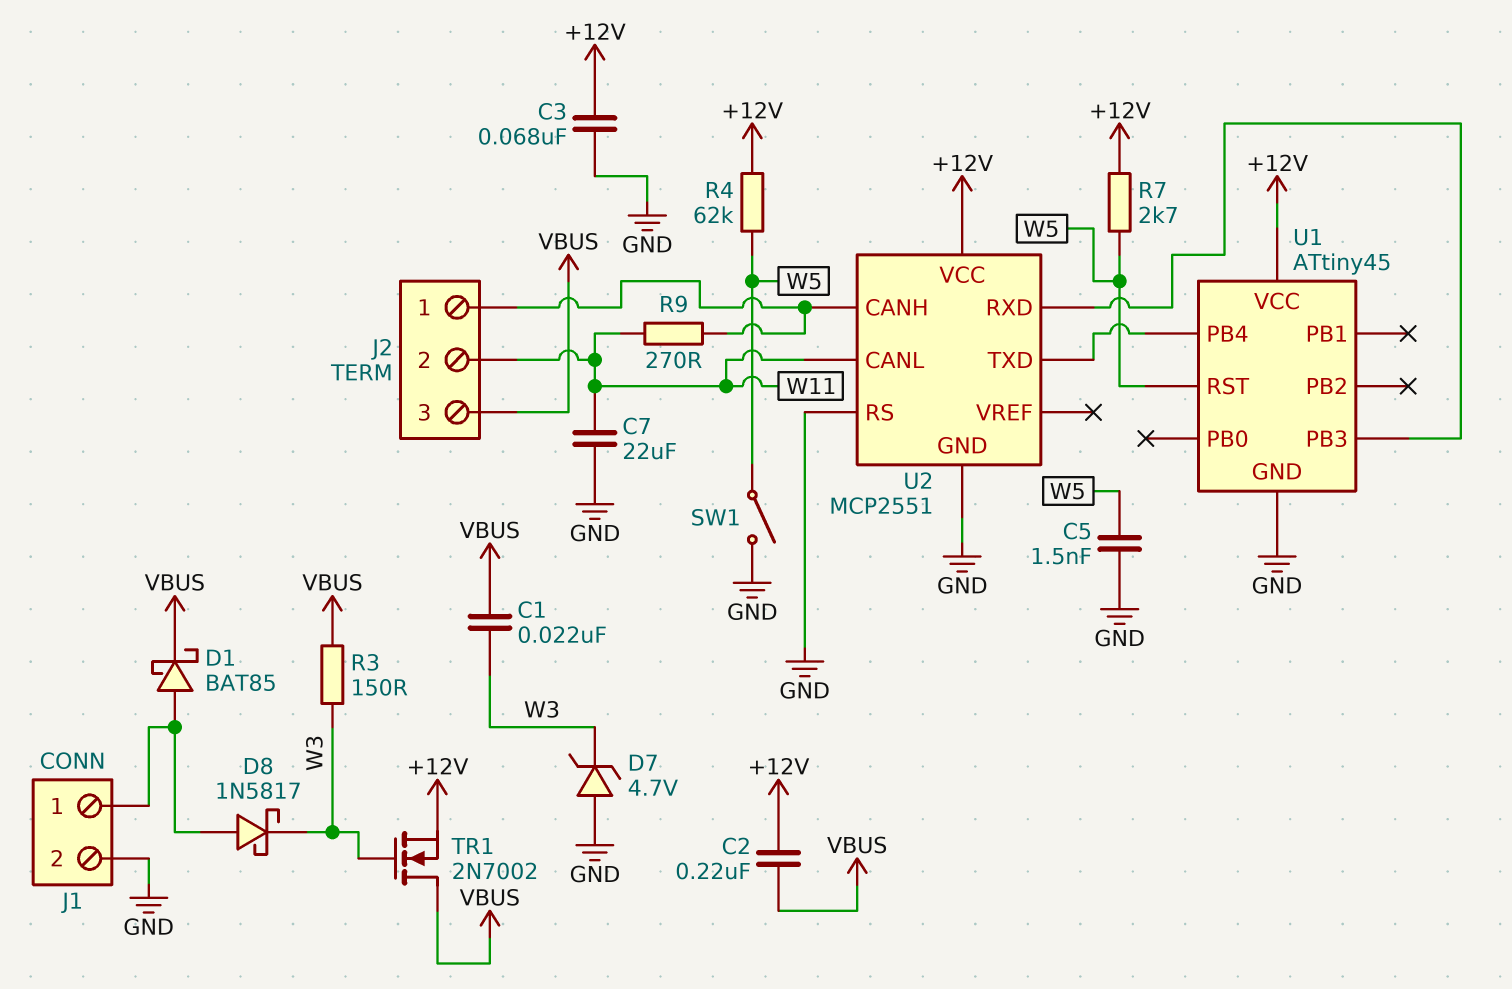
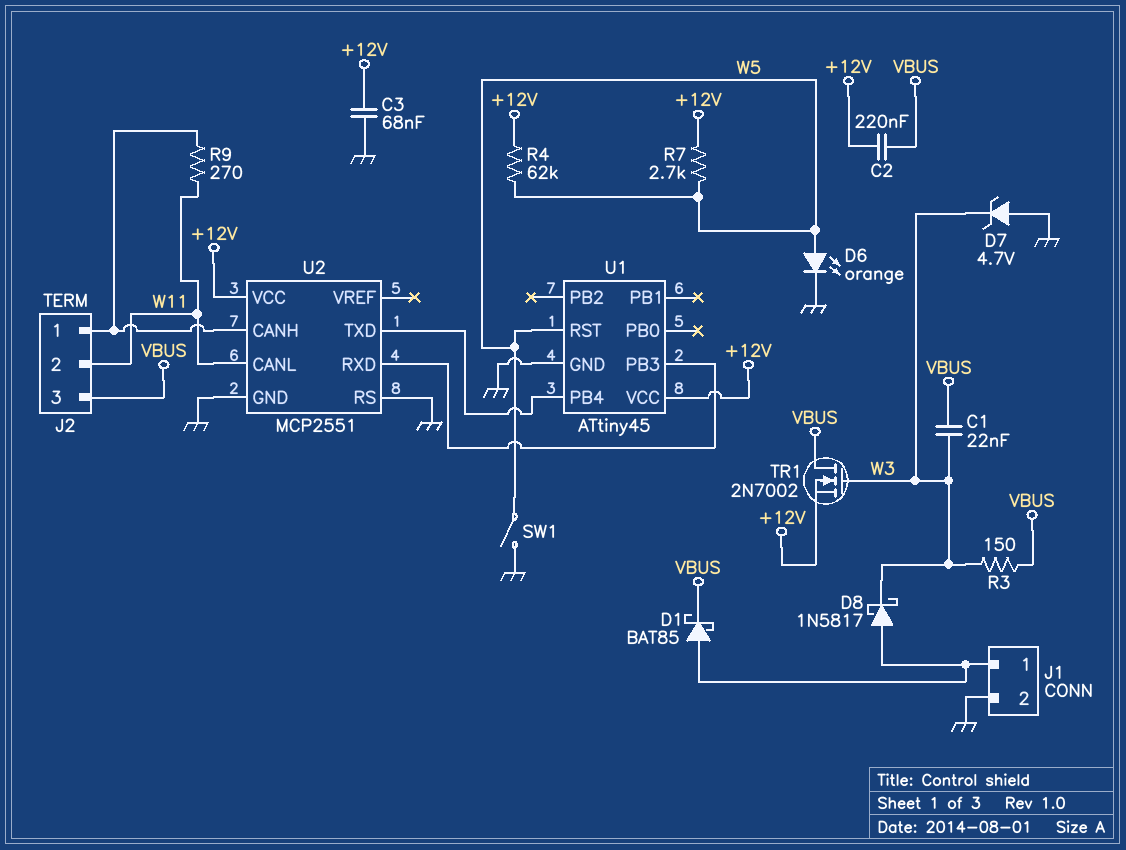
C5: 1.5nF (GND, W5) -> none
C7: 22uF (GND, W11) -> none
D6: none -> LED orange (A W5, K GND)

